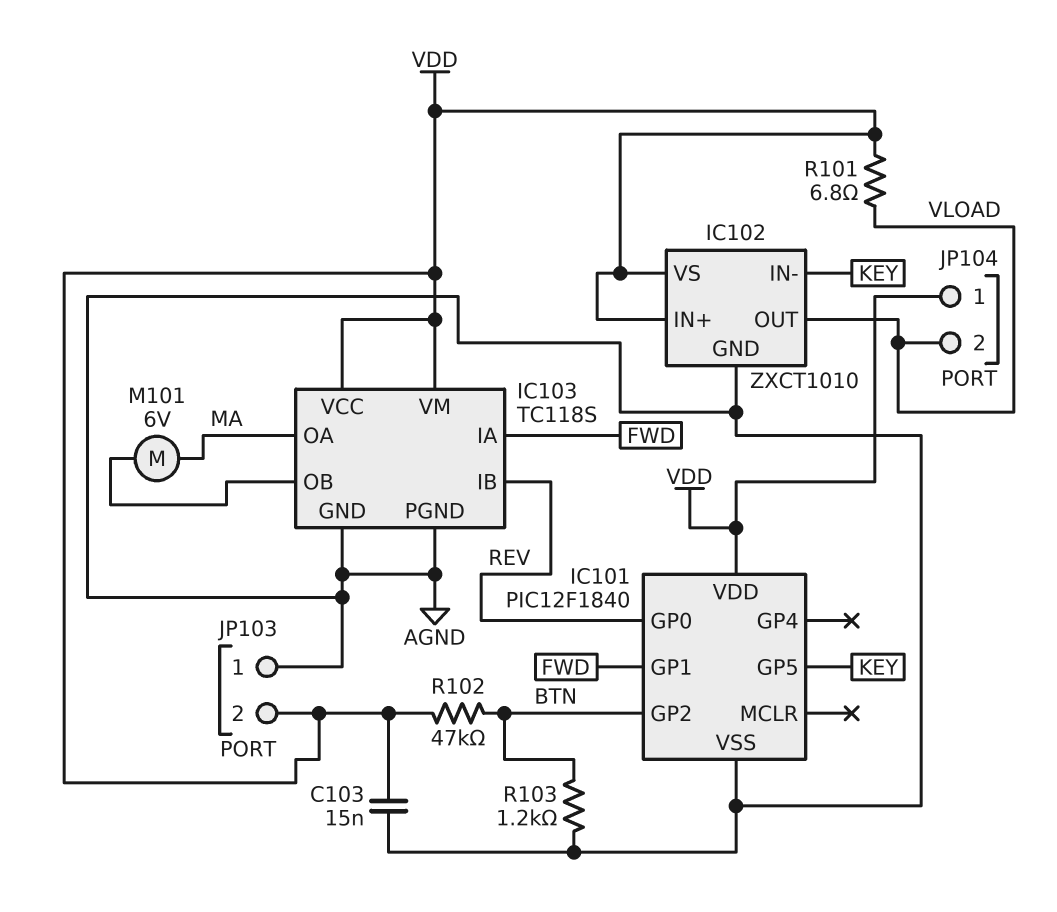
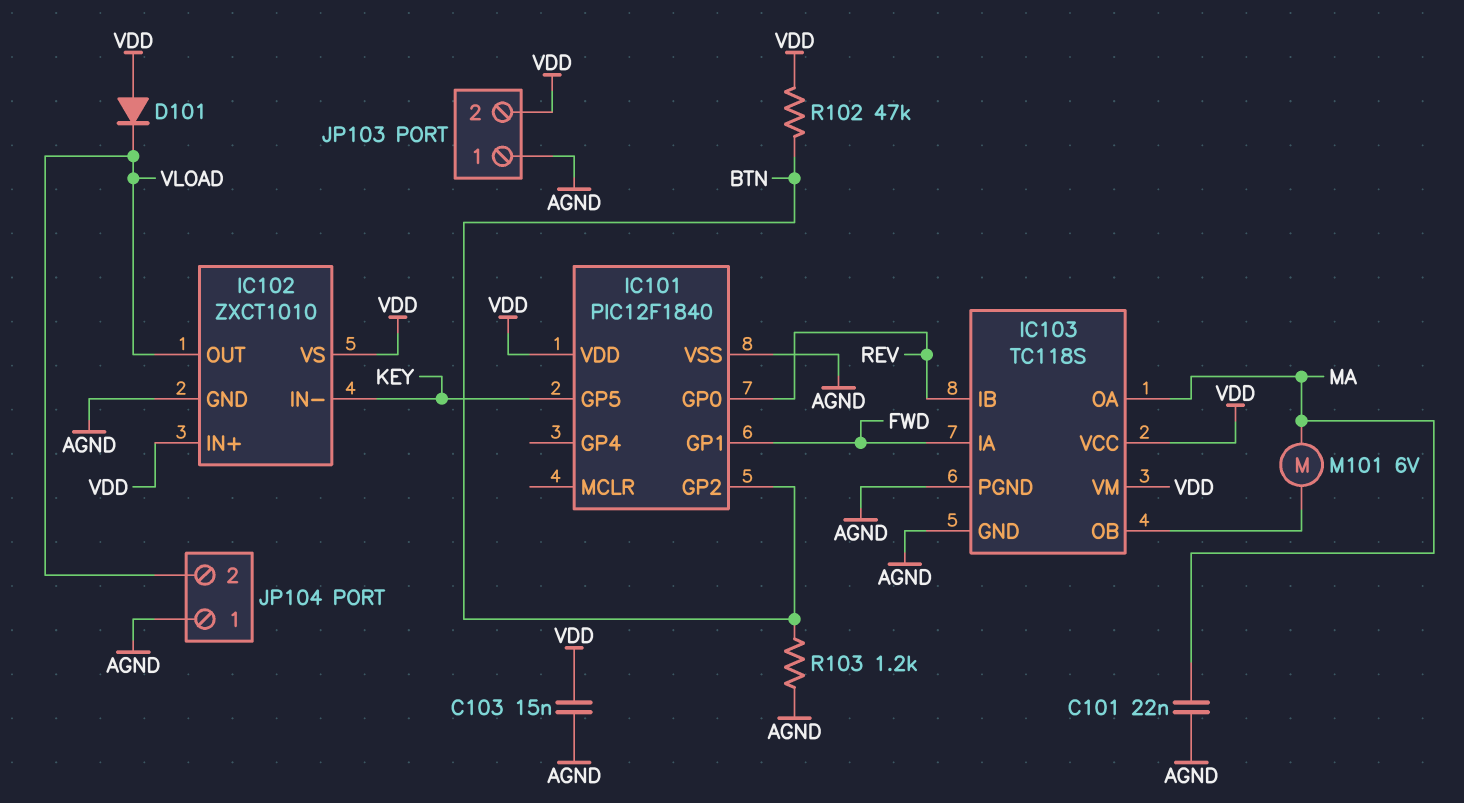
C101: none -> 22nF (AGND, MA)
D101: none -> diode (A VDD, K VLOAD)
JP104 pin 1: VDD -> AGND
R101: 6.8 (VDD, VLOAD) -> none

